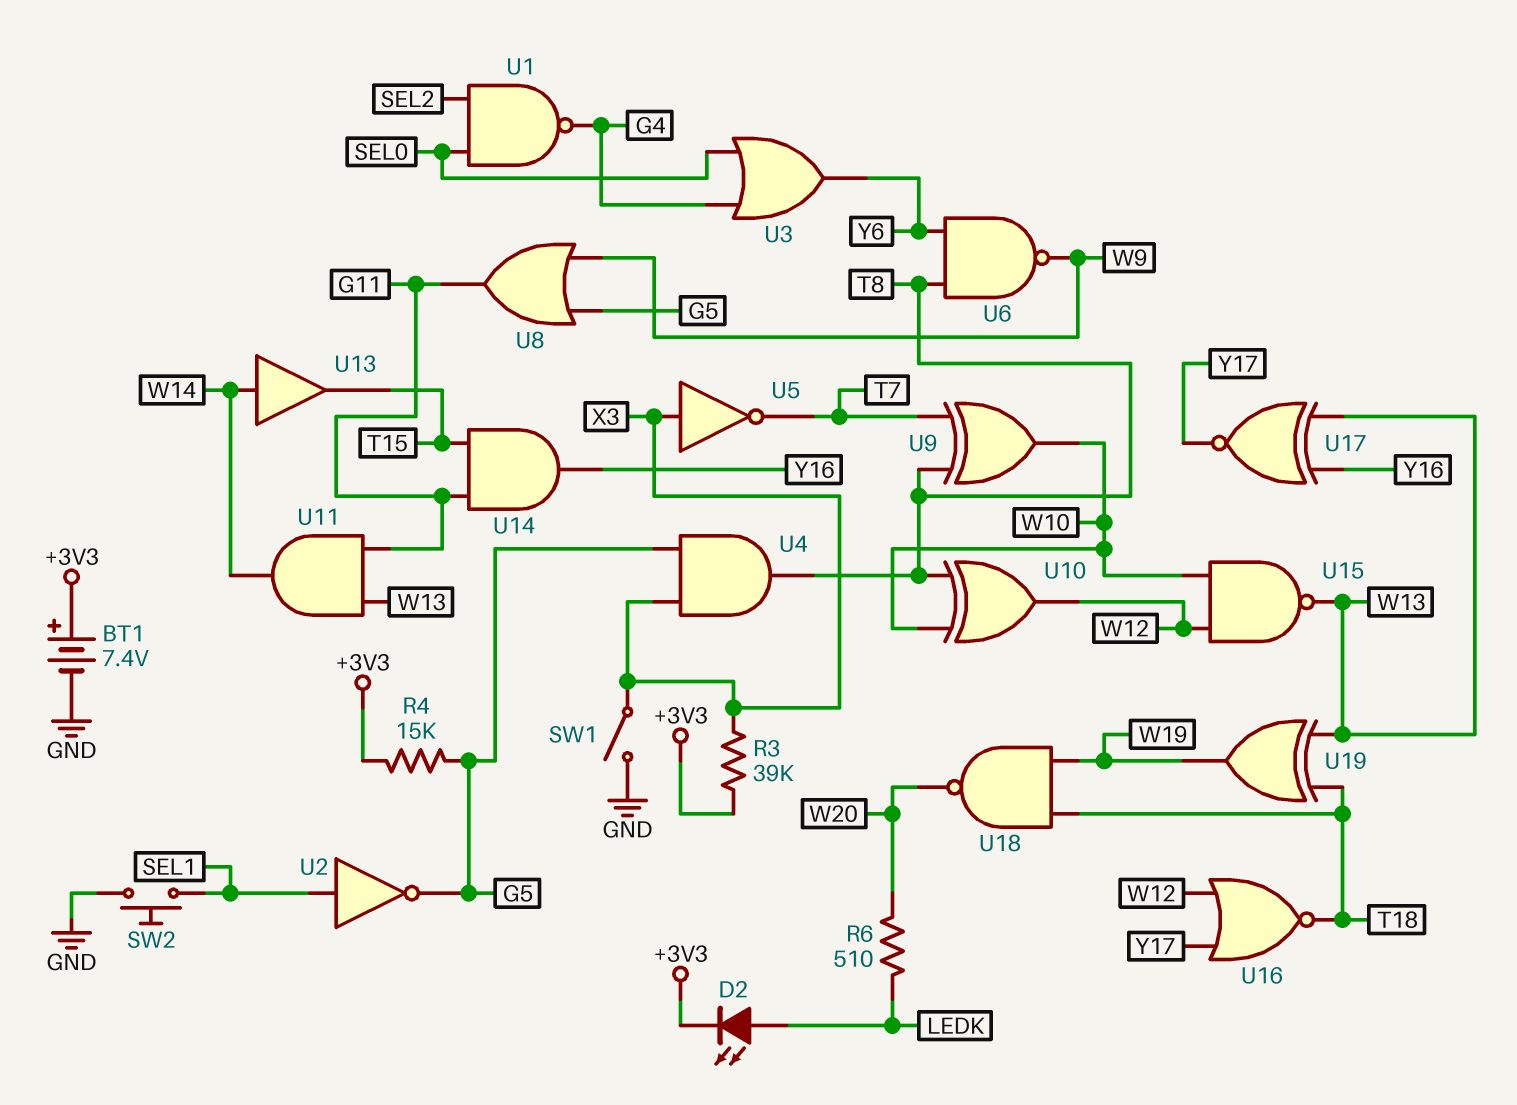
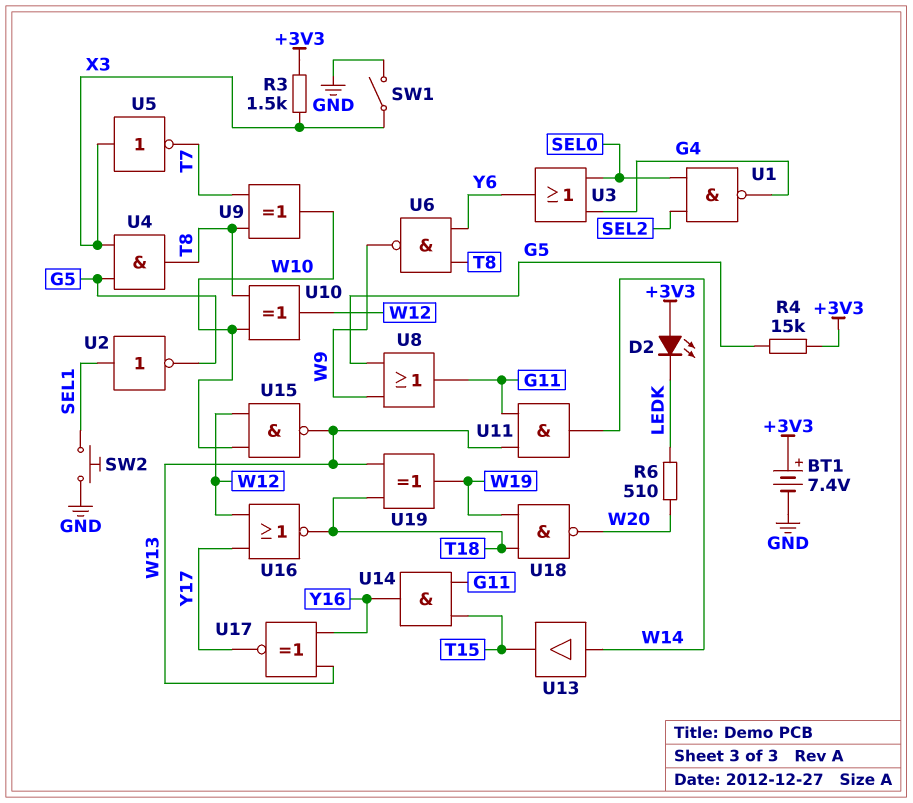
D2: LED (A LEDK, K +3V3) -> LED (A +3V3, K LEDK)
R3: 39k (+3V3, X3) -> 1.5k (+3V3, X3)

